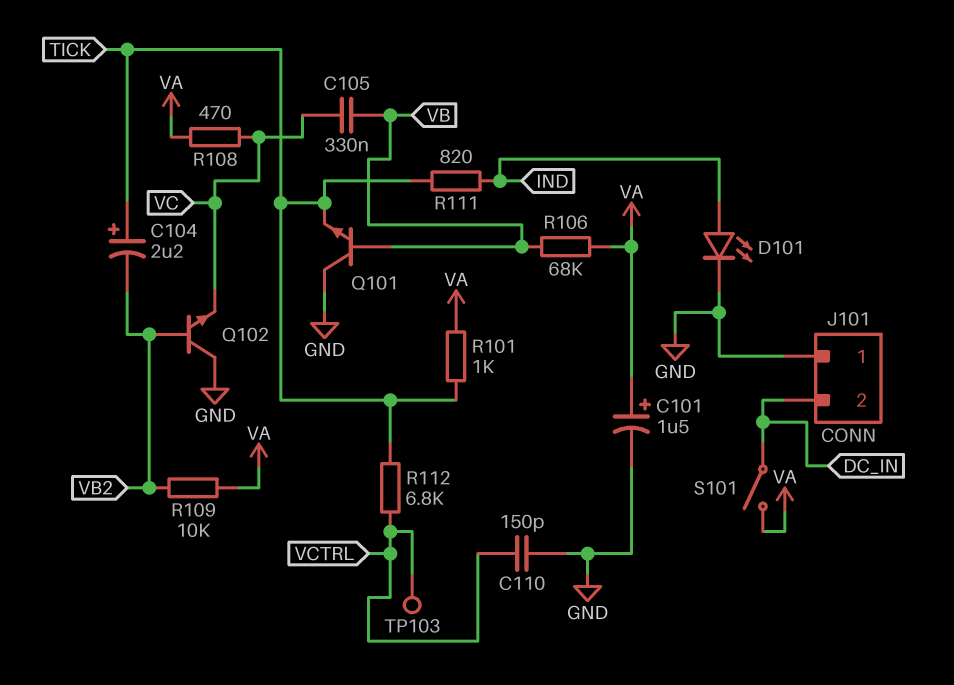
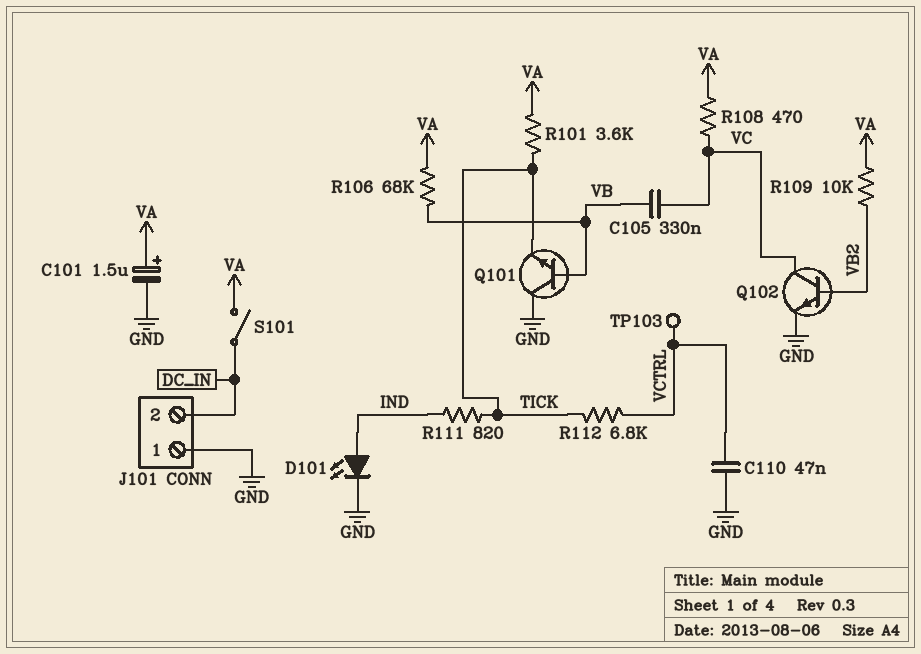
C104: 2.2uF (plus TICK, minus VB2) -> none
C110: 150pF (GND, VCTRL) -> 47nF (GND, VCTRL)
Q102: NPN (B VB2, C GND, E VC) -> NPN (B VB2, C VC, E GND)
R101: 1k (TICK, VA) -> 3.6k (TICK, VA)

